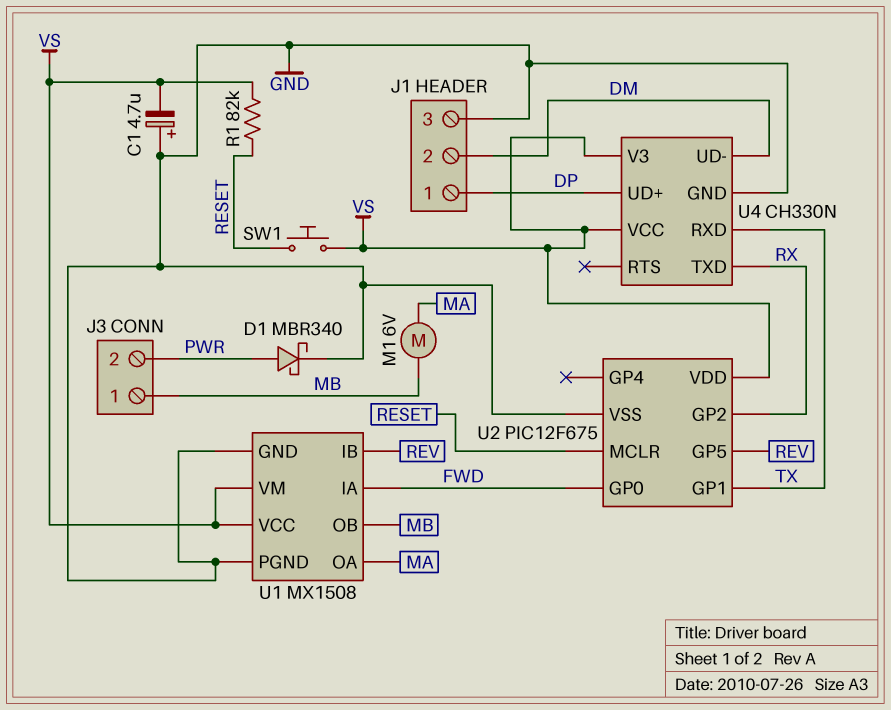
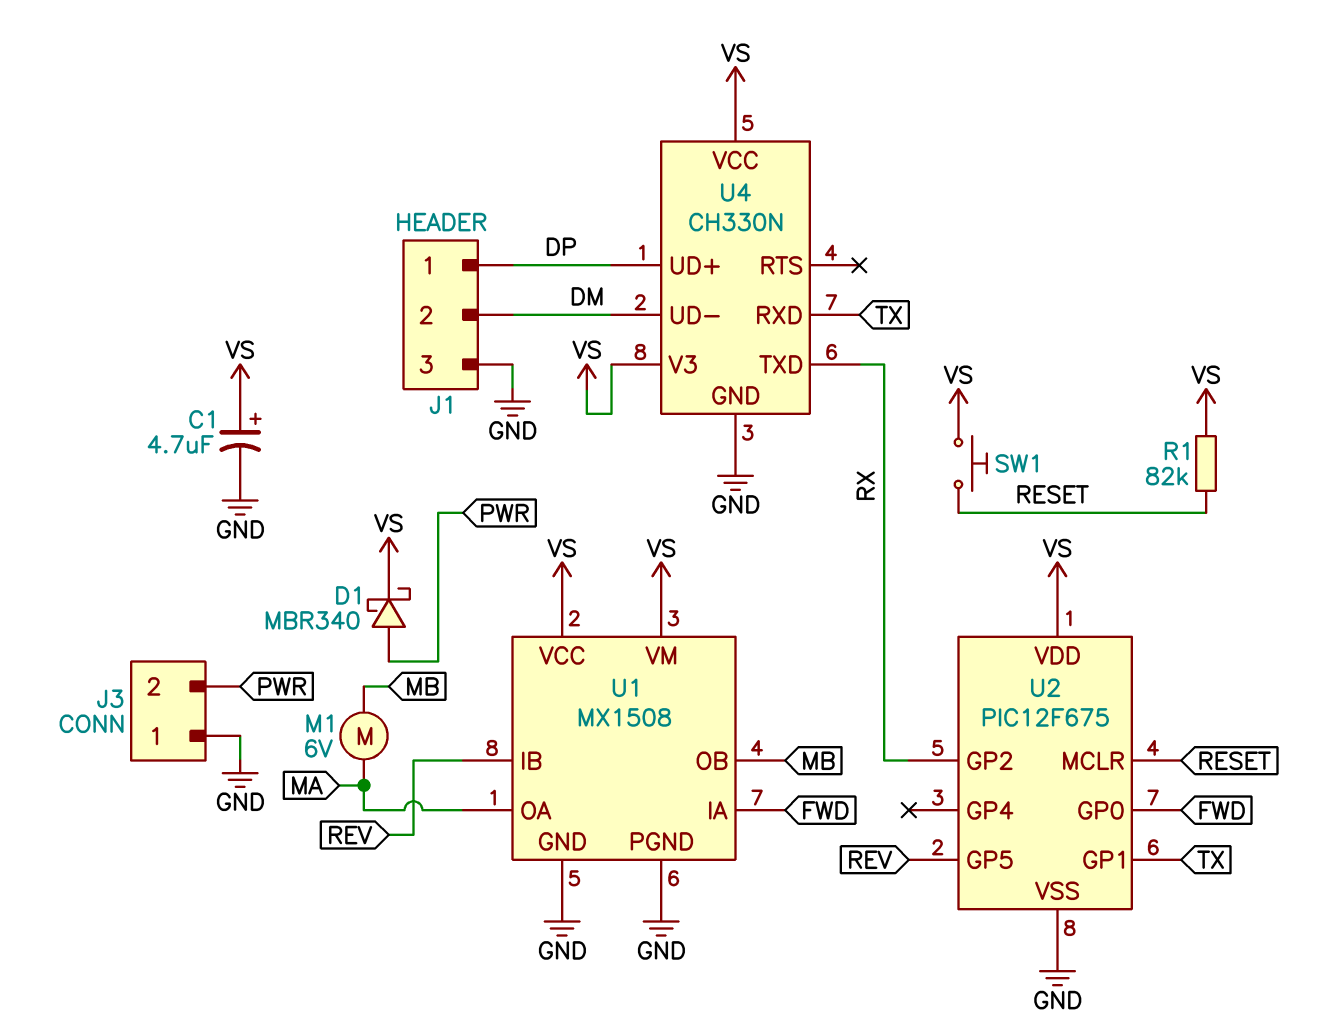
C1: 4.7uF (plus GND, minus VS) -> 4.7uF (plus VS, minus GND)
D1: schottky MBR340 (A PWR, K GND) -> schottky MBR340 (A PWR, K VS)
J3 pin 1: MB -> GND

